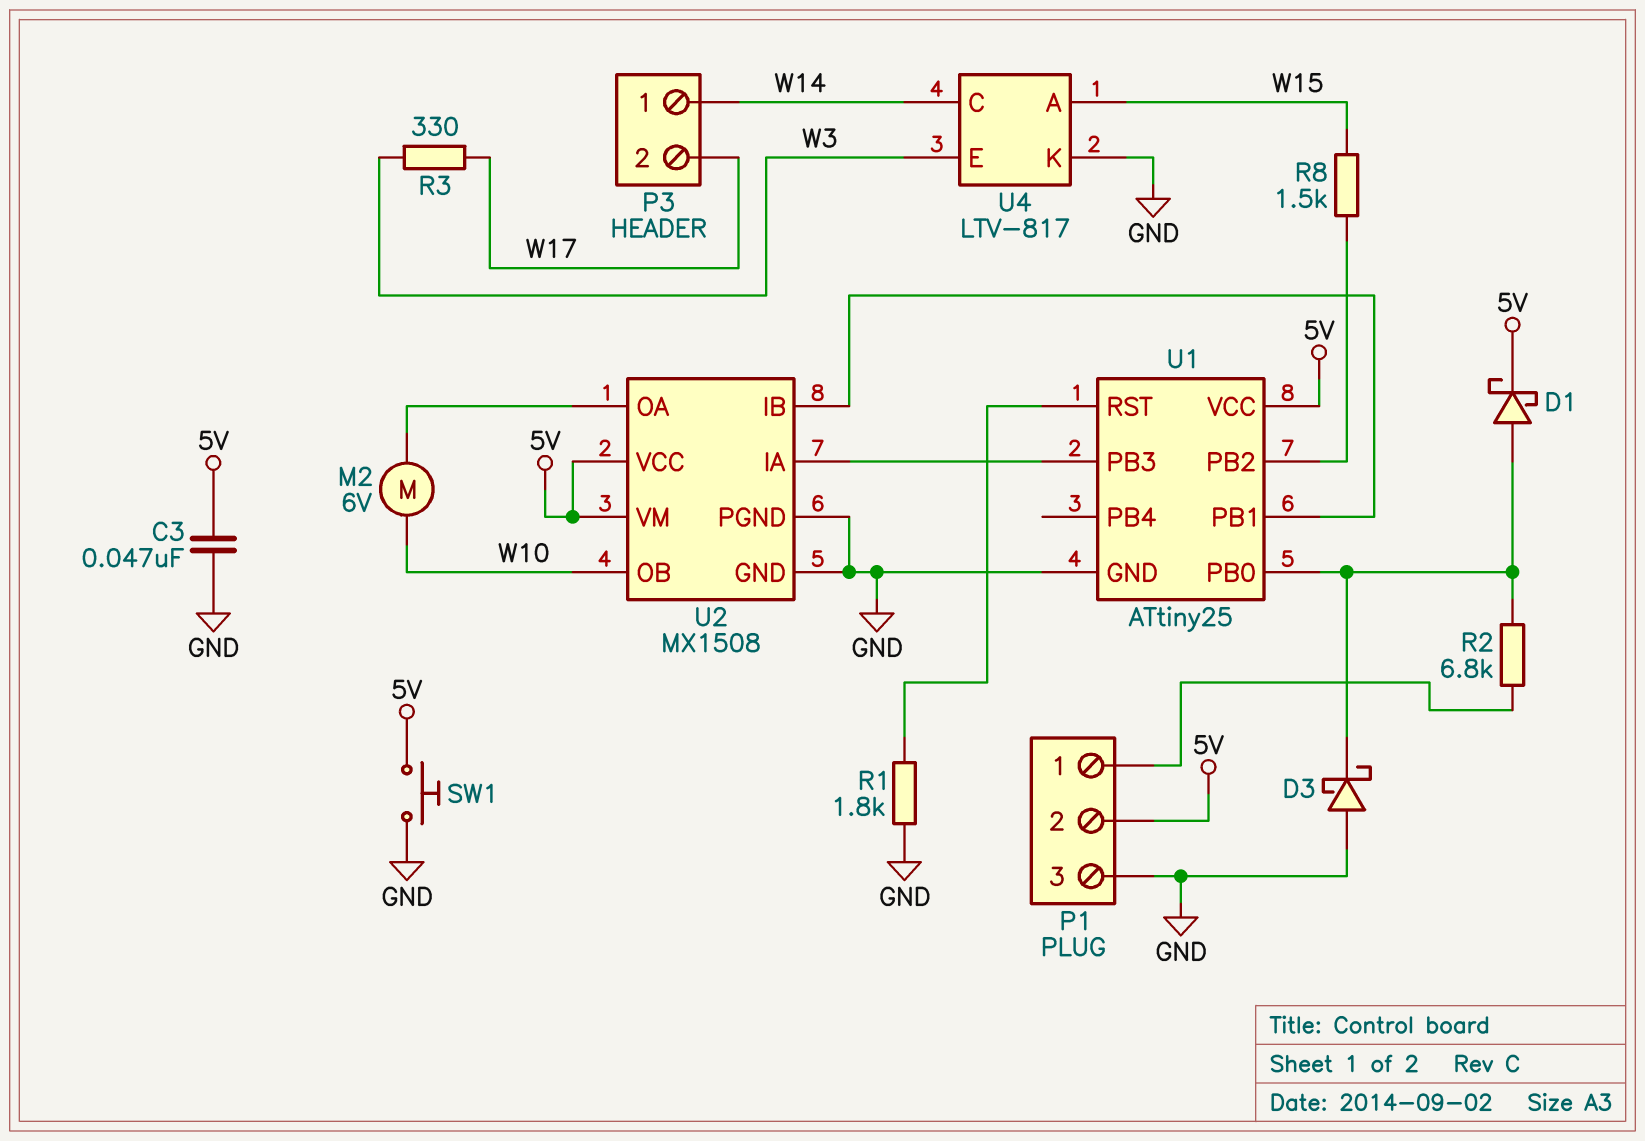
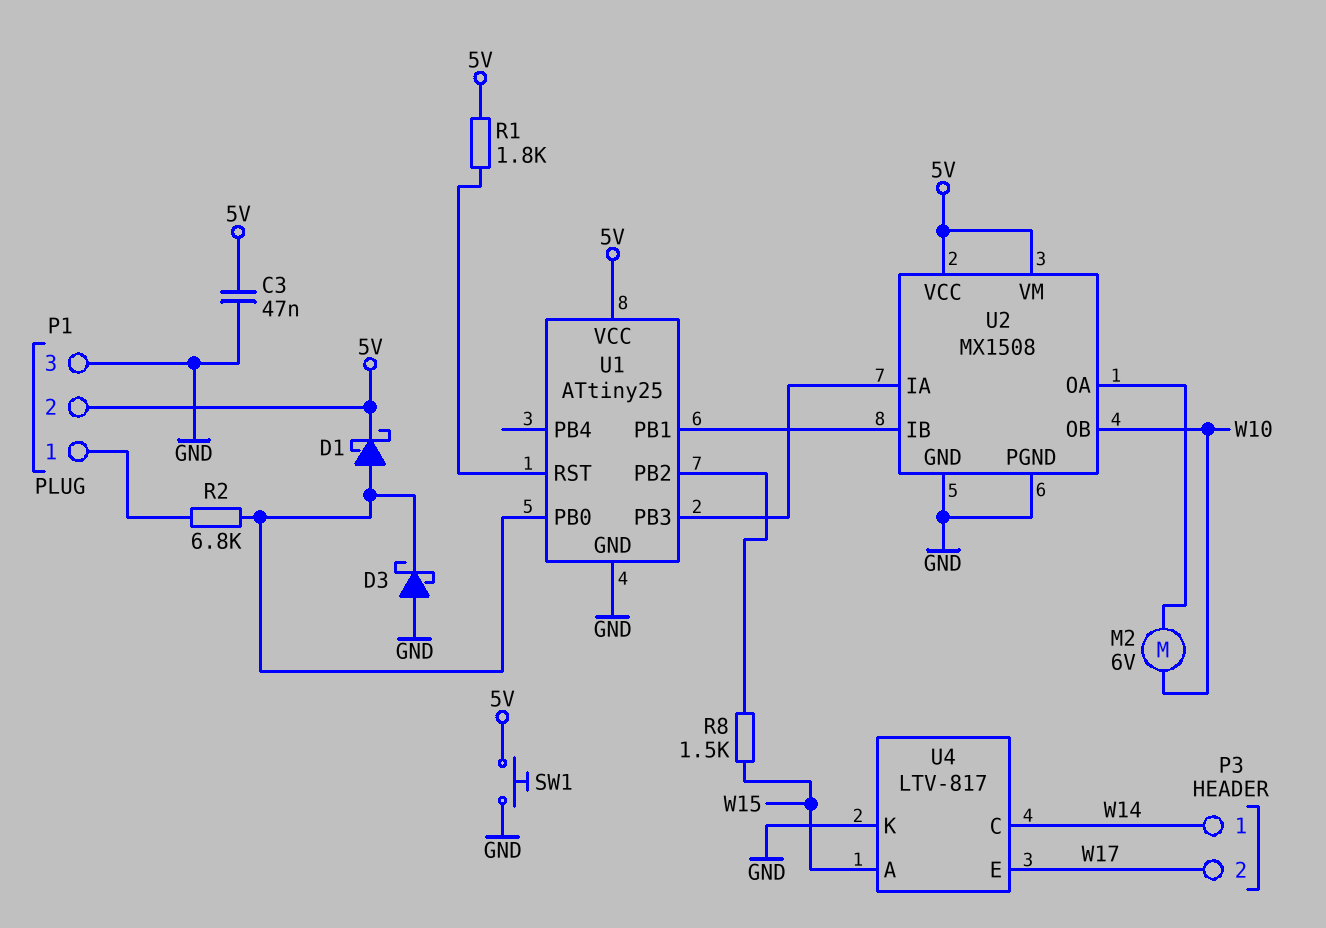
R1: 1.8k (GND, U1/RST) -> 1.8k (5V, U1/RST)
R3: 330 (W3, W17) -> none
U4 pin E: W3 -> W17

